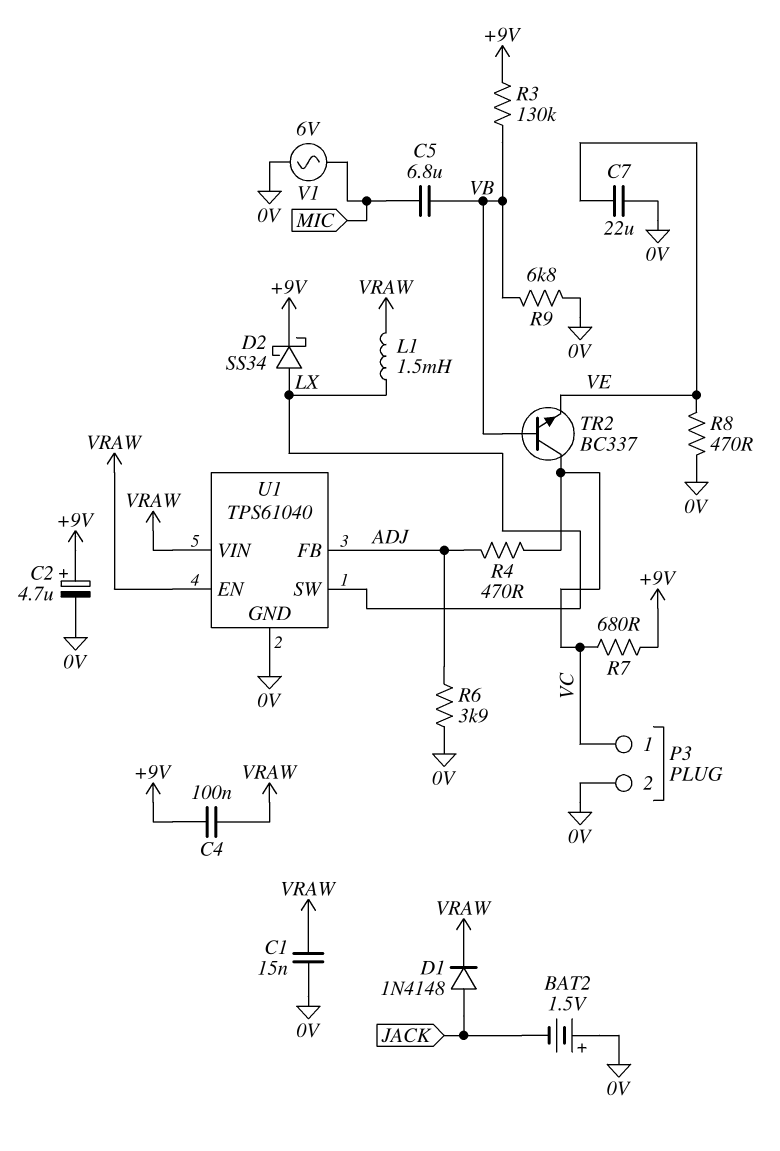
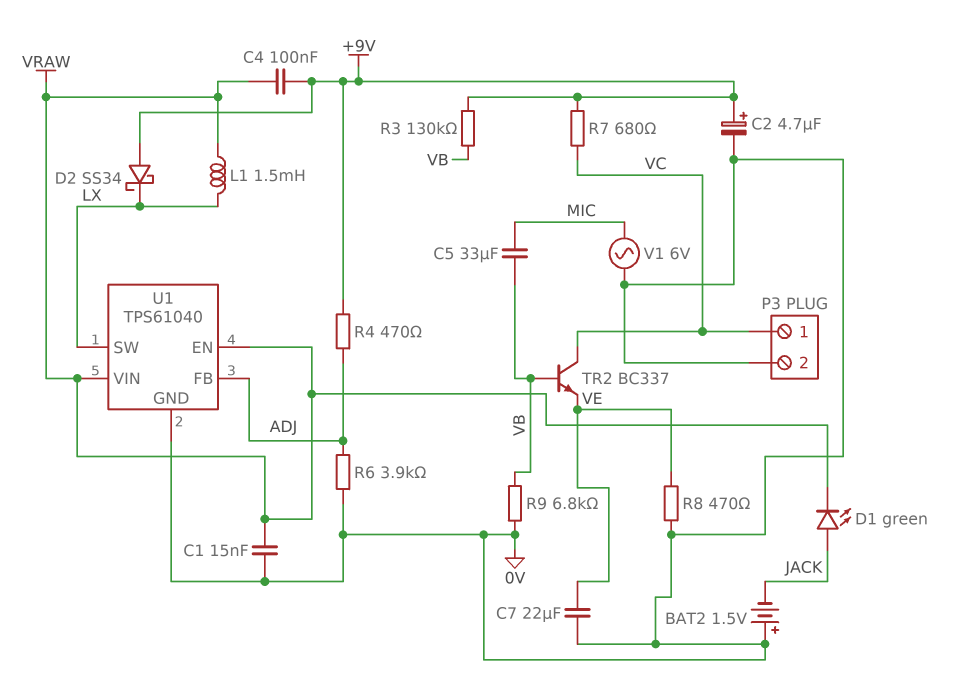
C5: 6.8uF (MIC, VB) -> 33uF (MIC, VB)
D1: diode 1N4148 (A JACK, K VRAW) -> LED green (A JACK, K VRAW)
D2: schottky SS34 (A LX, K +9V) -> schottky SS34 (A +9V, K LX)
R4: 470 (ADJ, VC) -> 470 (+9V, ADJ)

